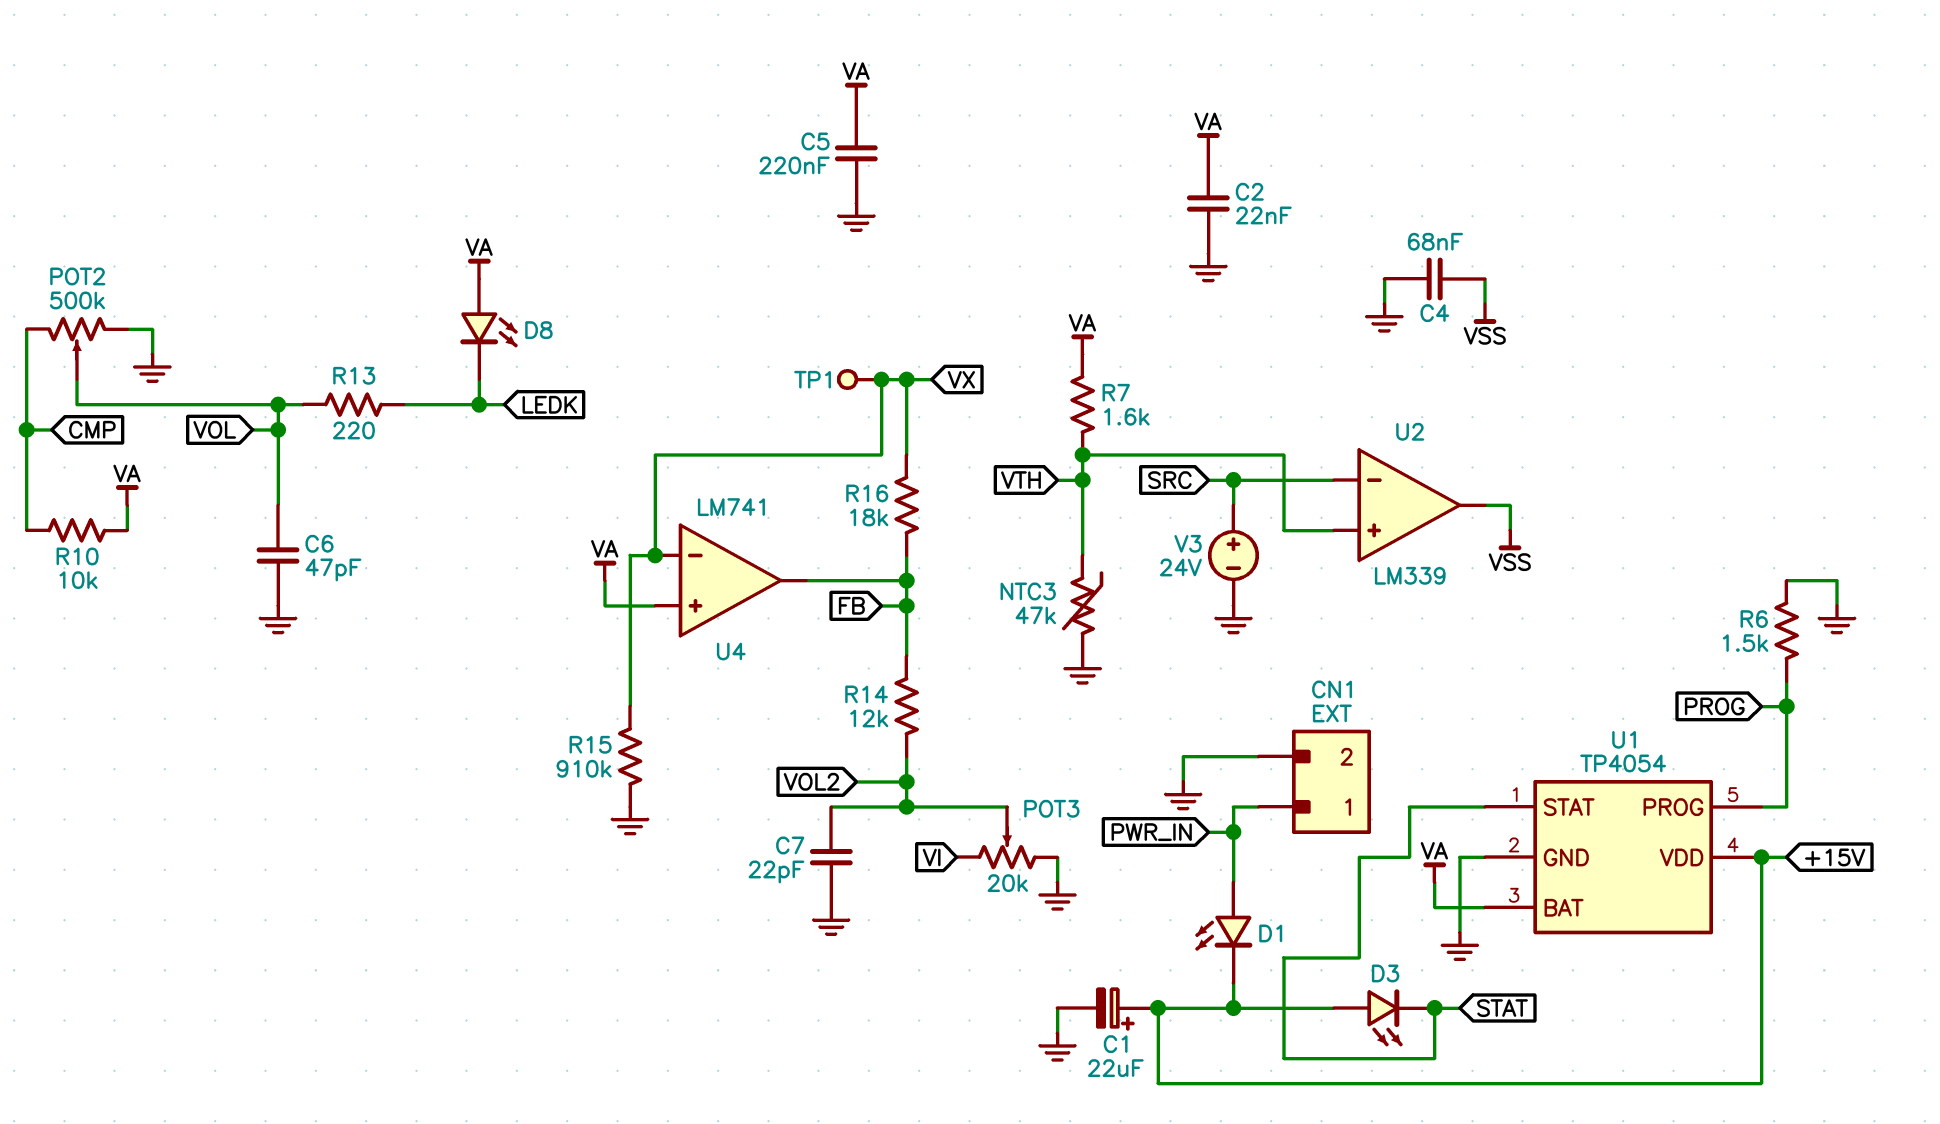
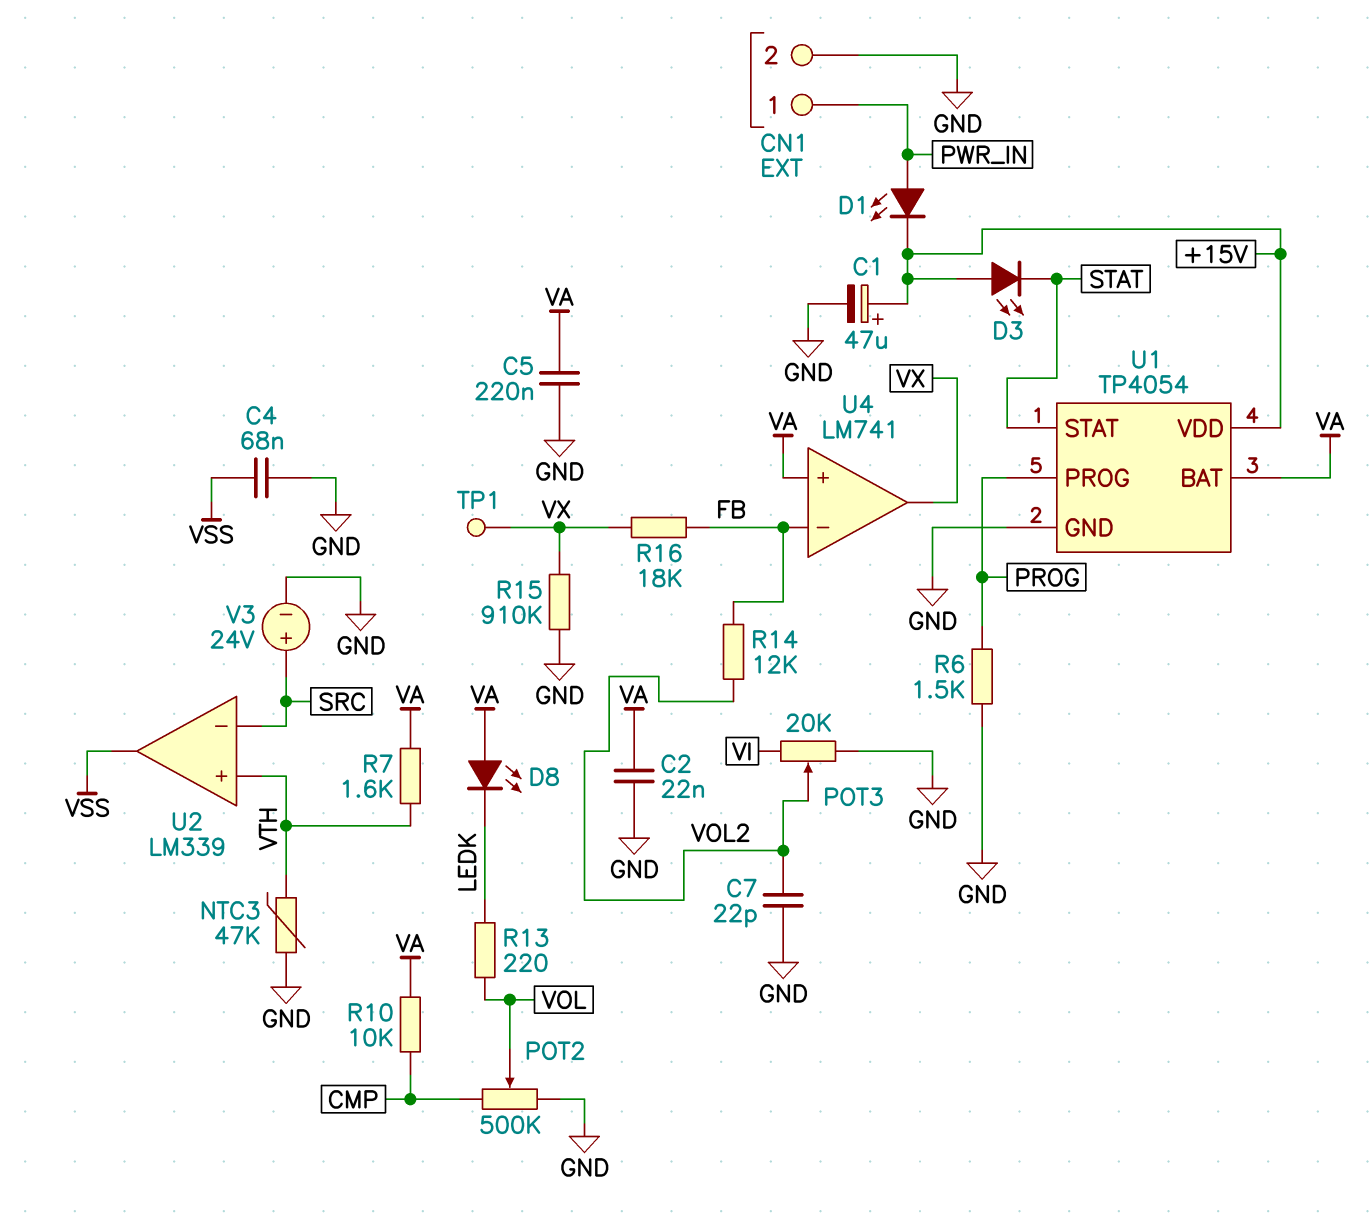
C1: 22uF (plus +15V, minus GND) -> 47uF (plus +15V, minus GND)
C6: 47pF (GND, VOL) -> none
U4 pin in-: VX -> FB
U4 pin out: FB -> VX

